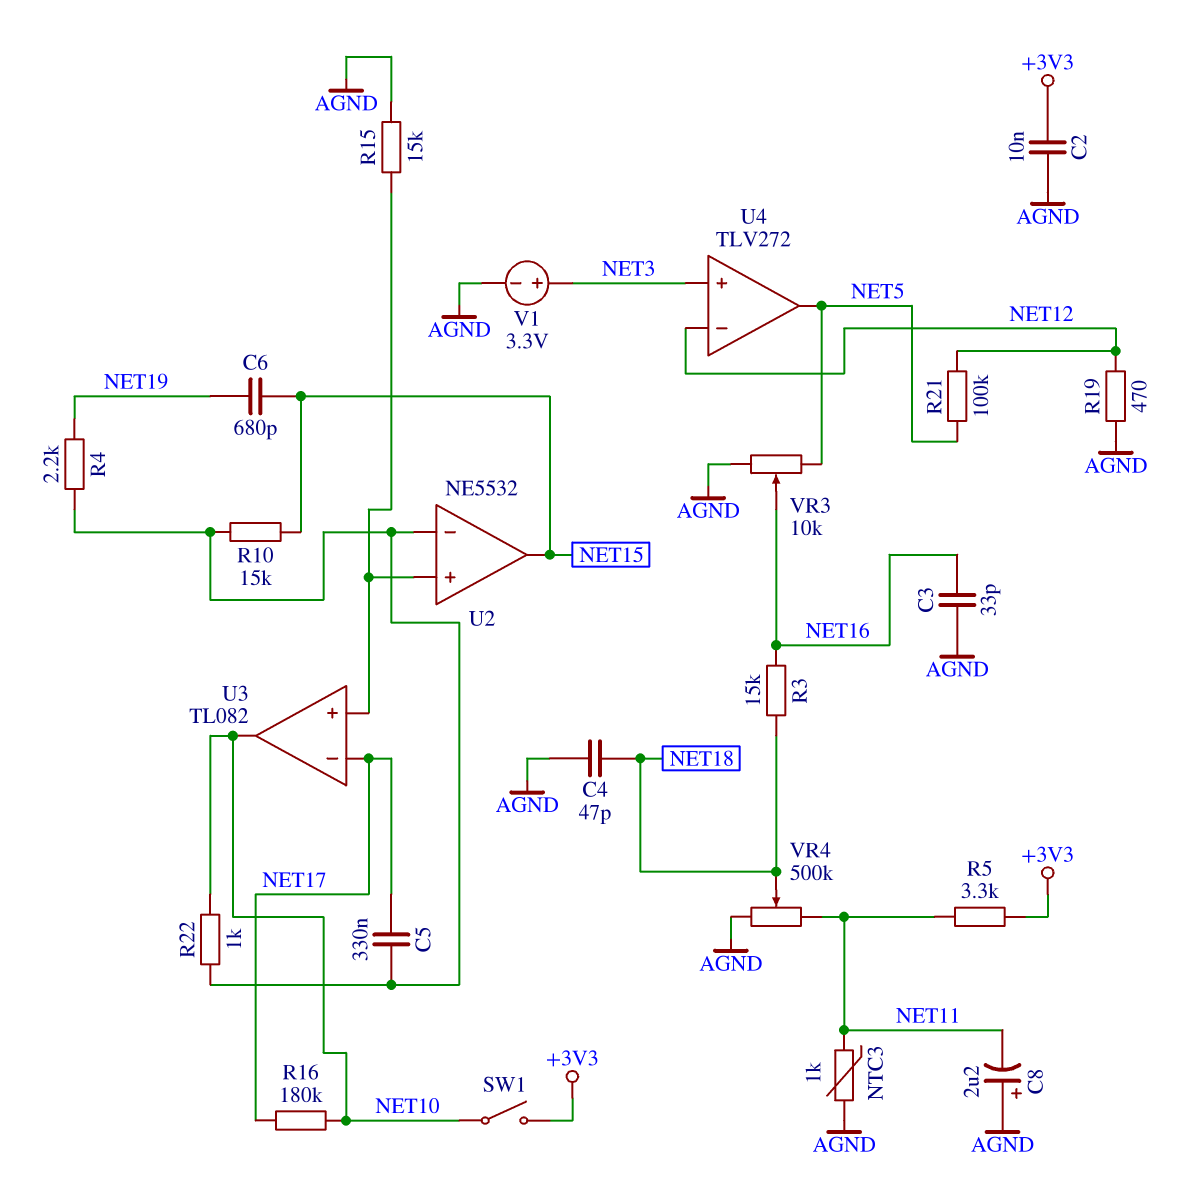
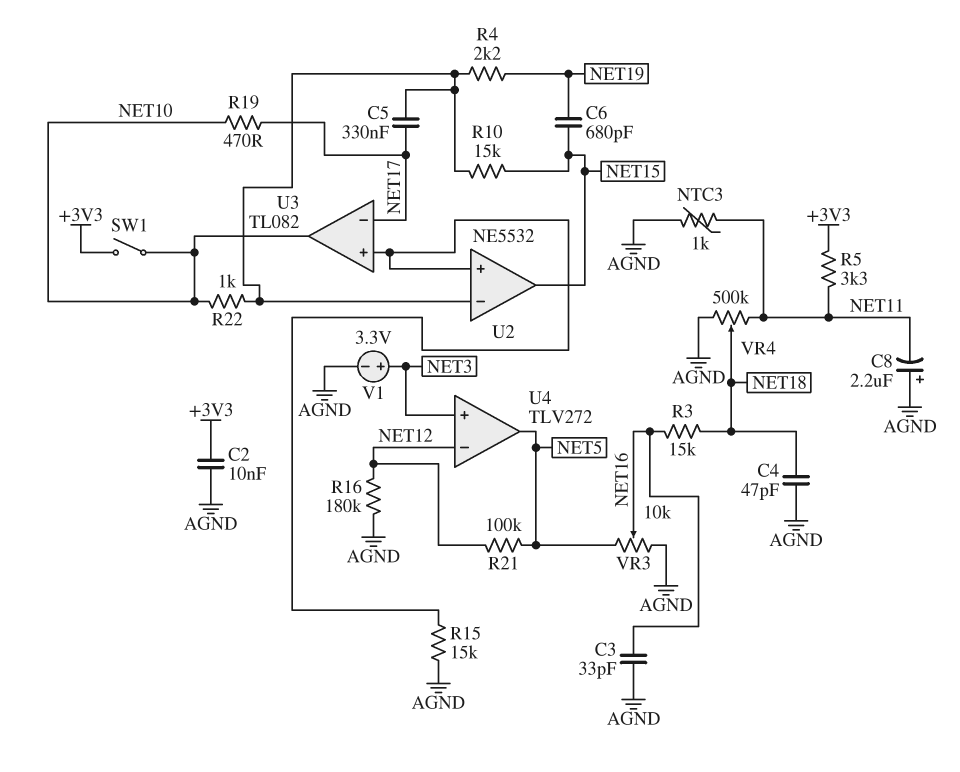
R16: 180k (NET10, NET17) -> 180k (AGND, NET12)
R19: 470 (AGND, NET12) -> 470 (NET10, NET17)

